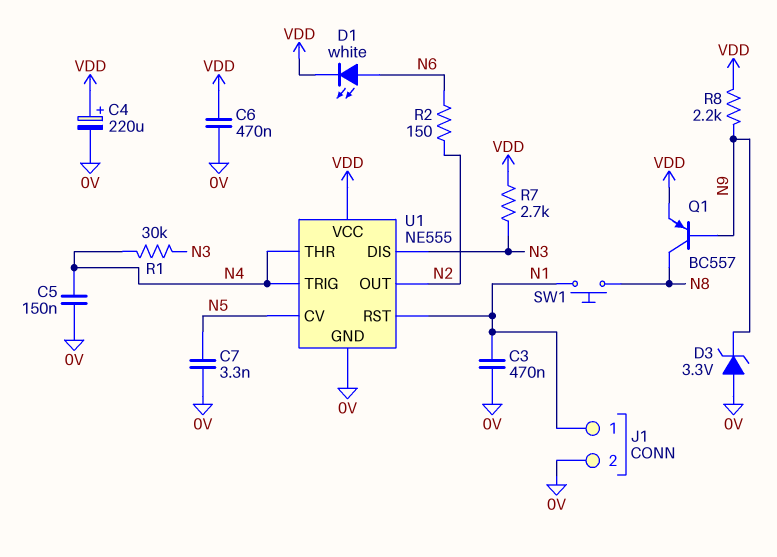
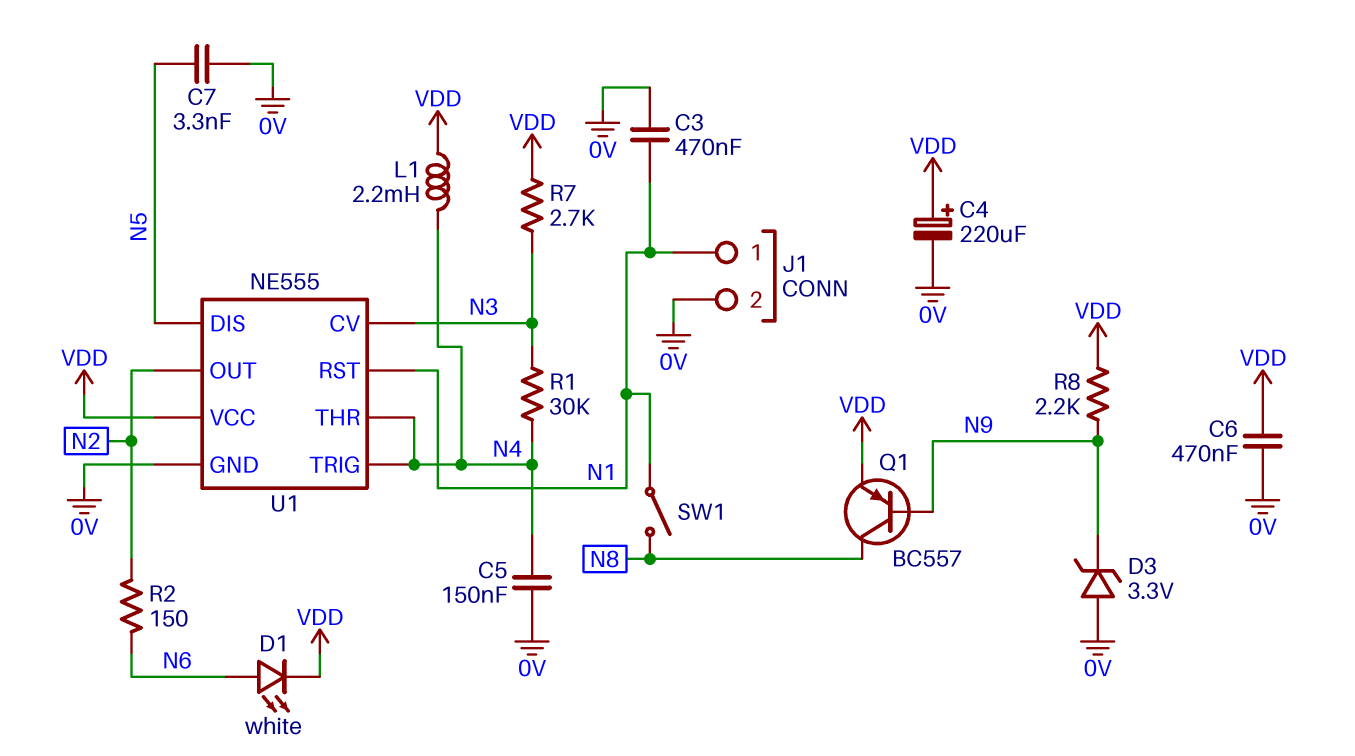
L1: none -> 2.2mH (N4, VDD)
SW1: button (N1, N8) -> switch (N1, N8)
U1 pin CV: N5 -> N3
U1 pin DIS: N3 -> N5

